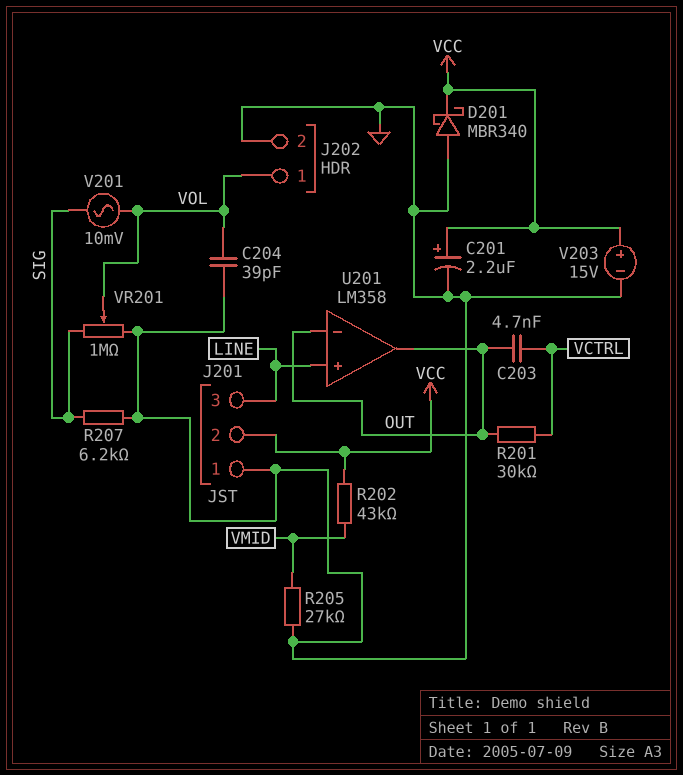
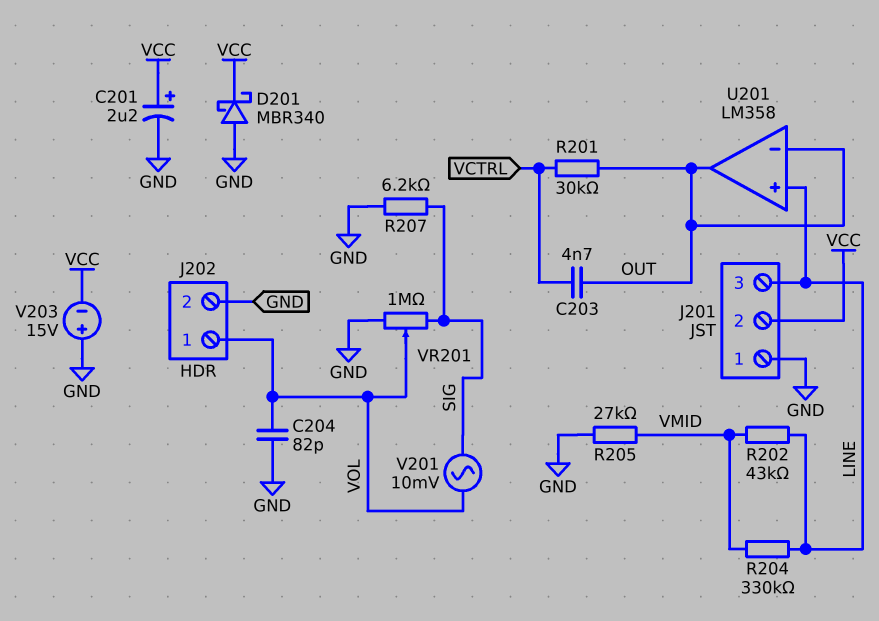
C204: 39pF (GND, VOL) -> 82pF (GND, VOL)
R202: 43k (VCC, VMID) -> 43k (LINE, VMID)
R204: none -> 330k (LINE, VMID)
V203: 15V (plus VCC, minus GND) -> 15V (plus GND, minus VCC)

